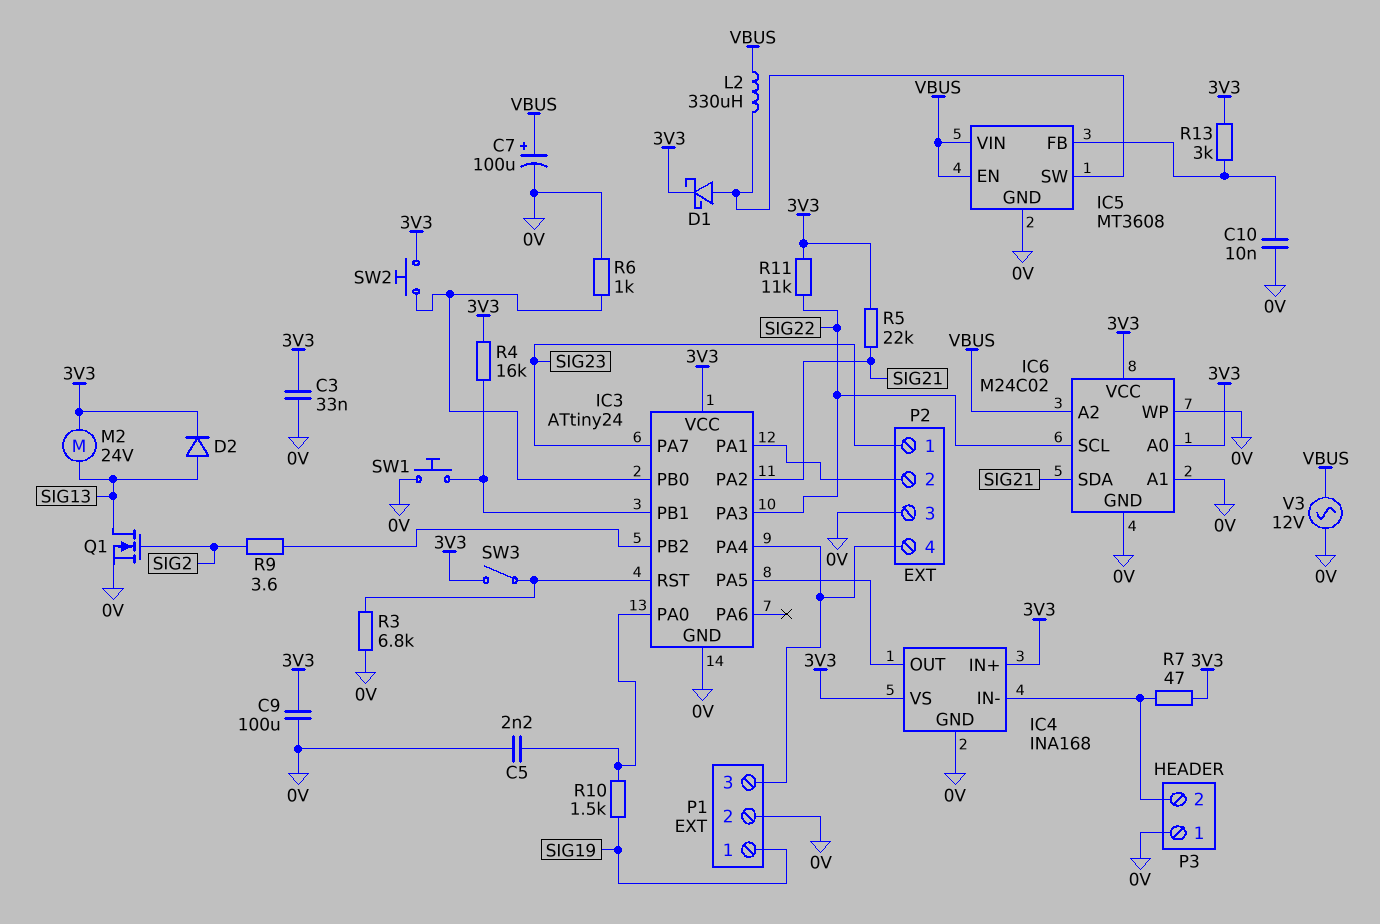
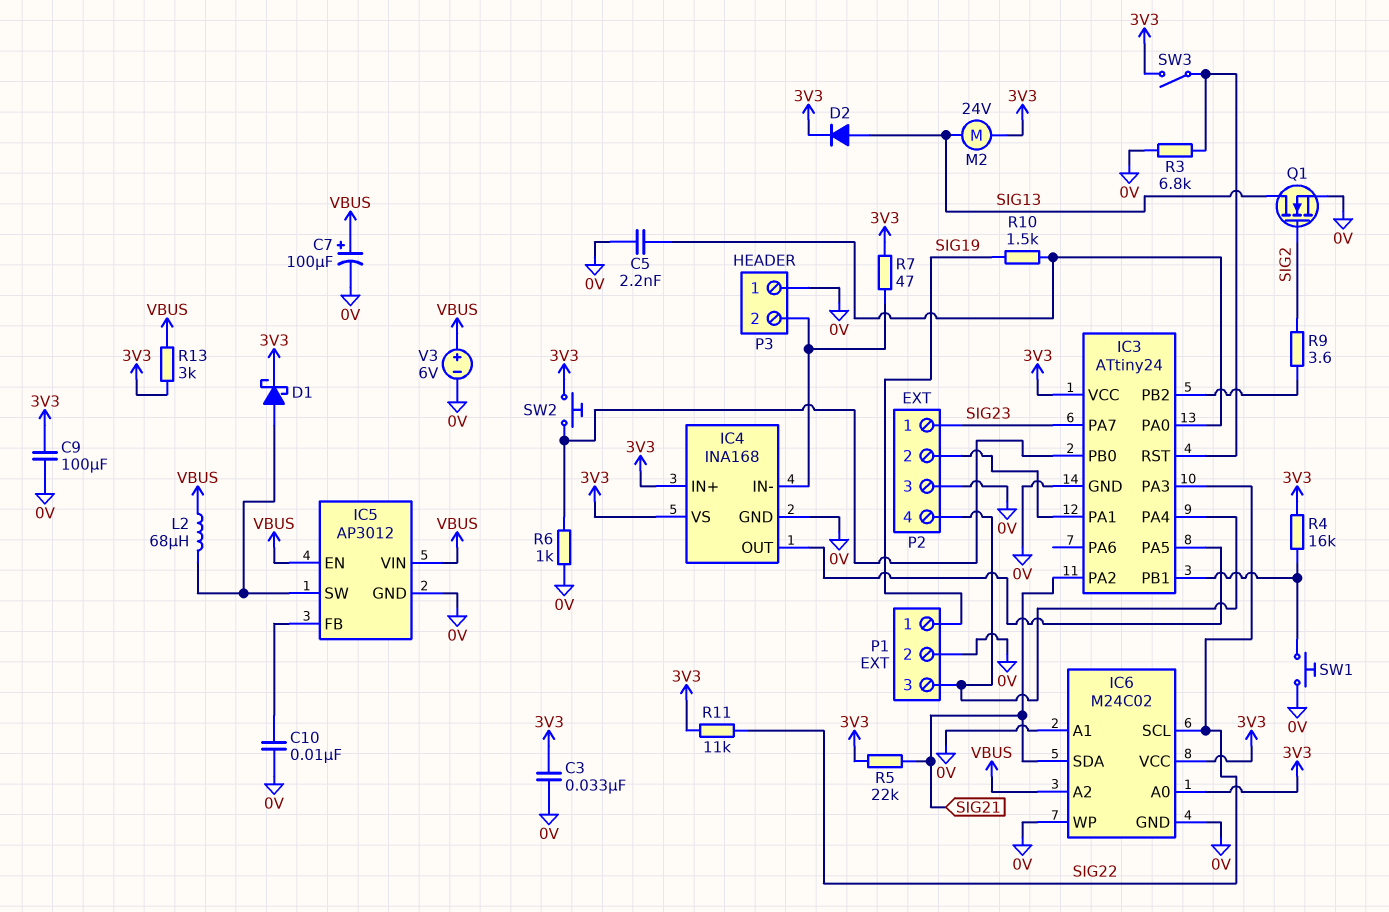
IC5: MT3608 -> AP3012
L2: 330uH (IC5/SW, VBUS) -> 68uH (IC5/SW, VBUS)
R13: 3k (3V3, IC5/FB) -> 3k (3V3, VBUS)
V3: AC 12V (0V, VBUS) -> 6V (plus VBUS, minus 0V)

